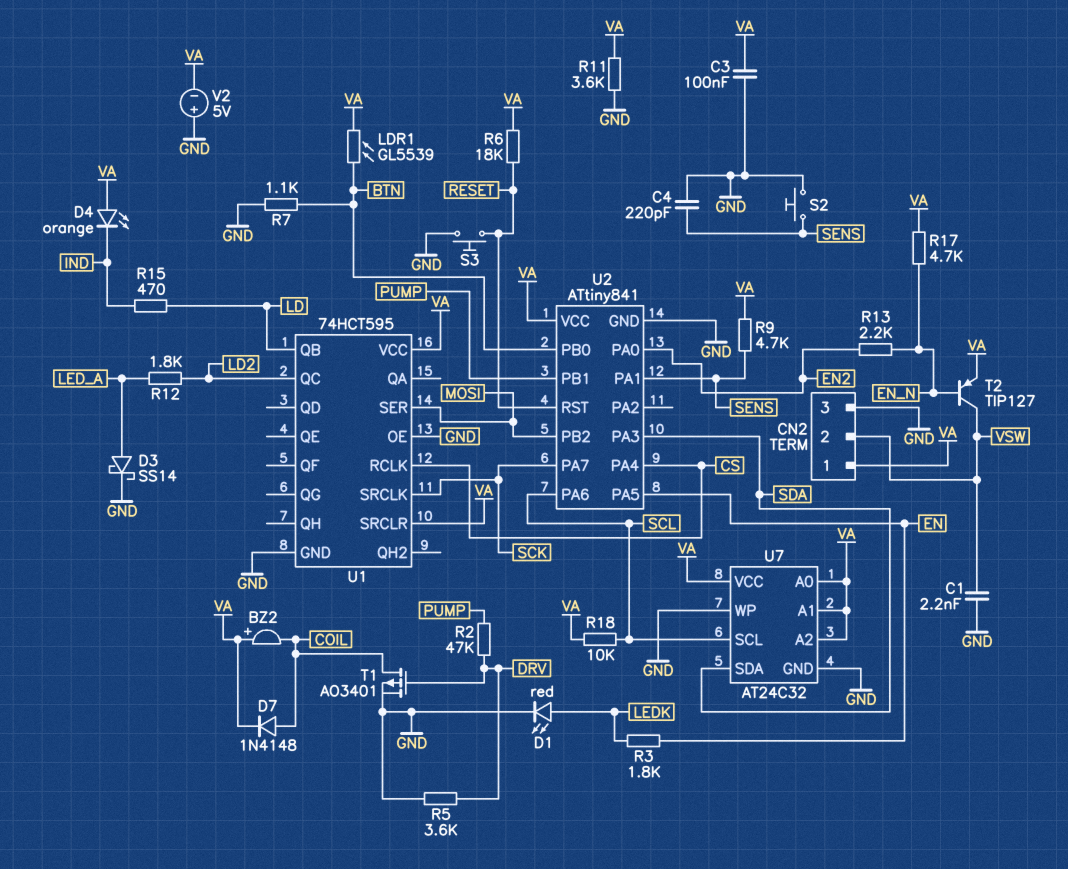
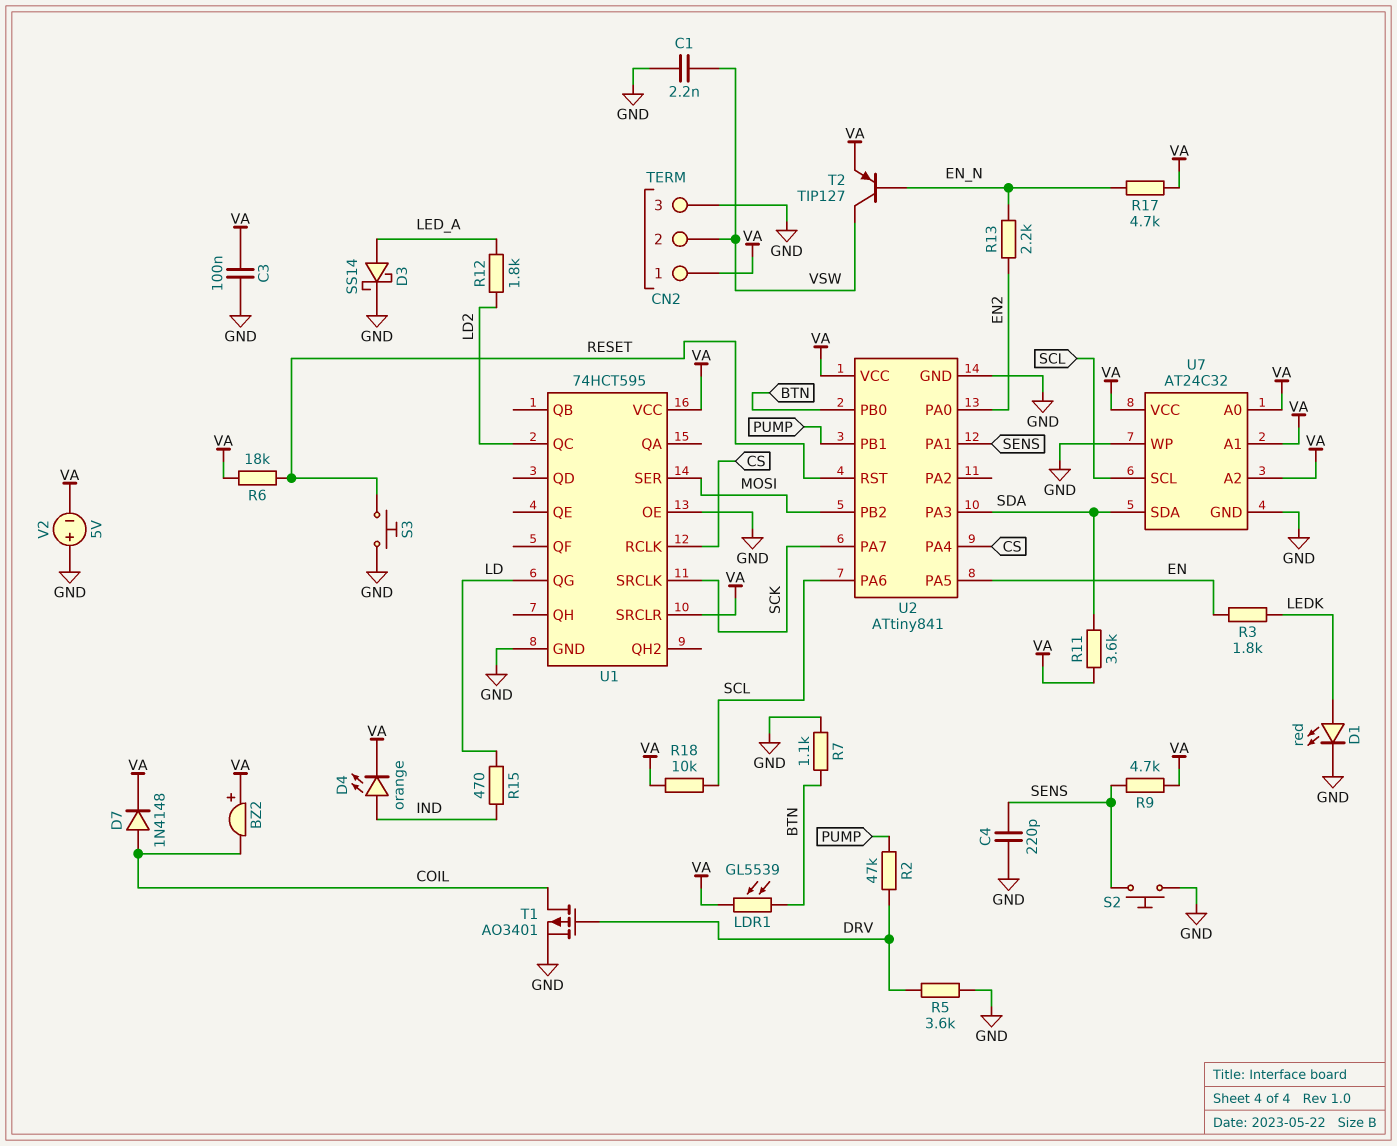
D4: LED orange (A VA, K IND) -> LED orange (A IND, K VA)
R11: 3.6k (GND, VA) -> 3.6k (SDA, VA)
U1 pin QB: LD -> none
U1 pin QG: none -> LD

